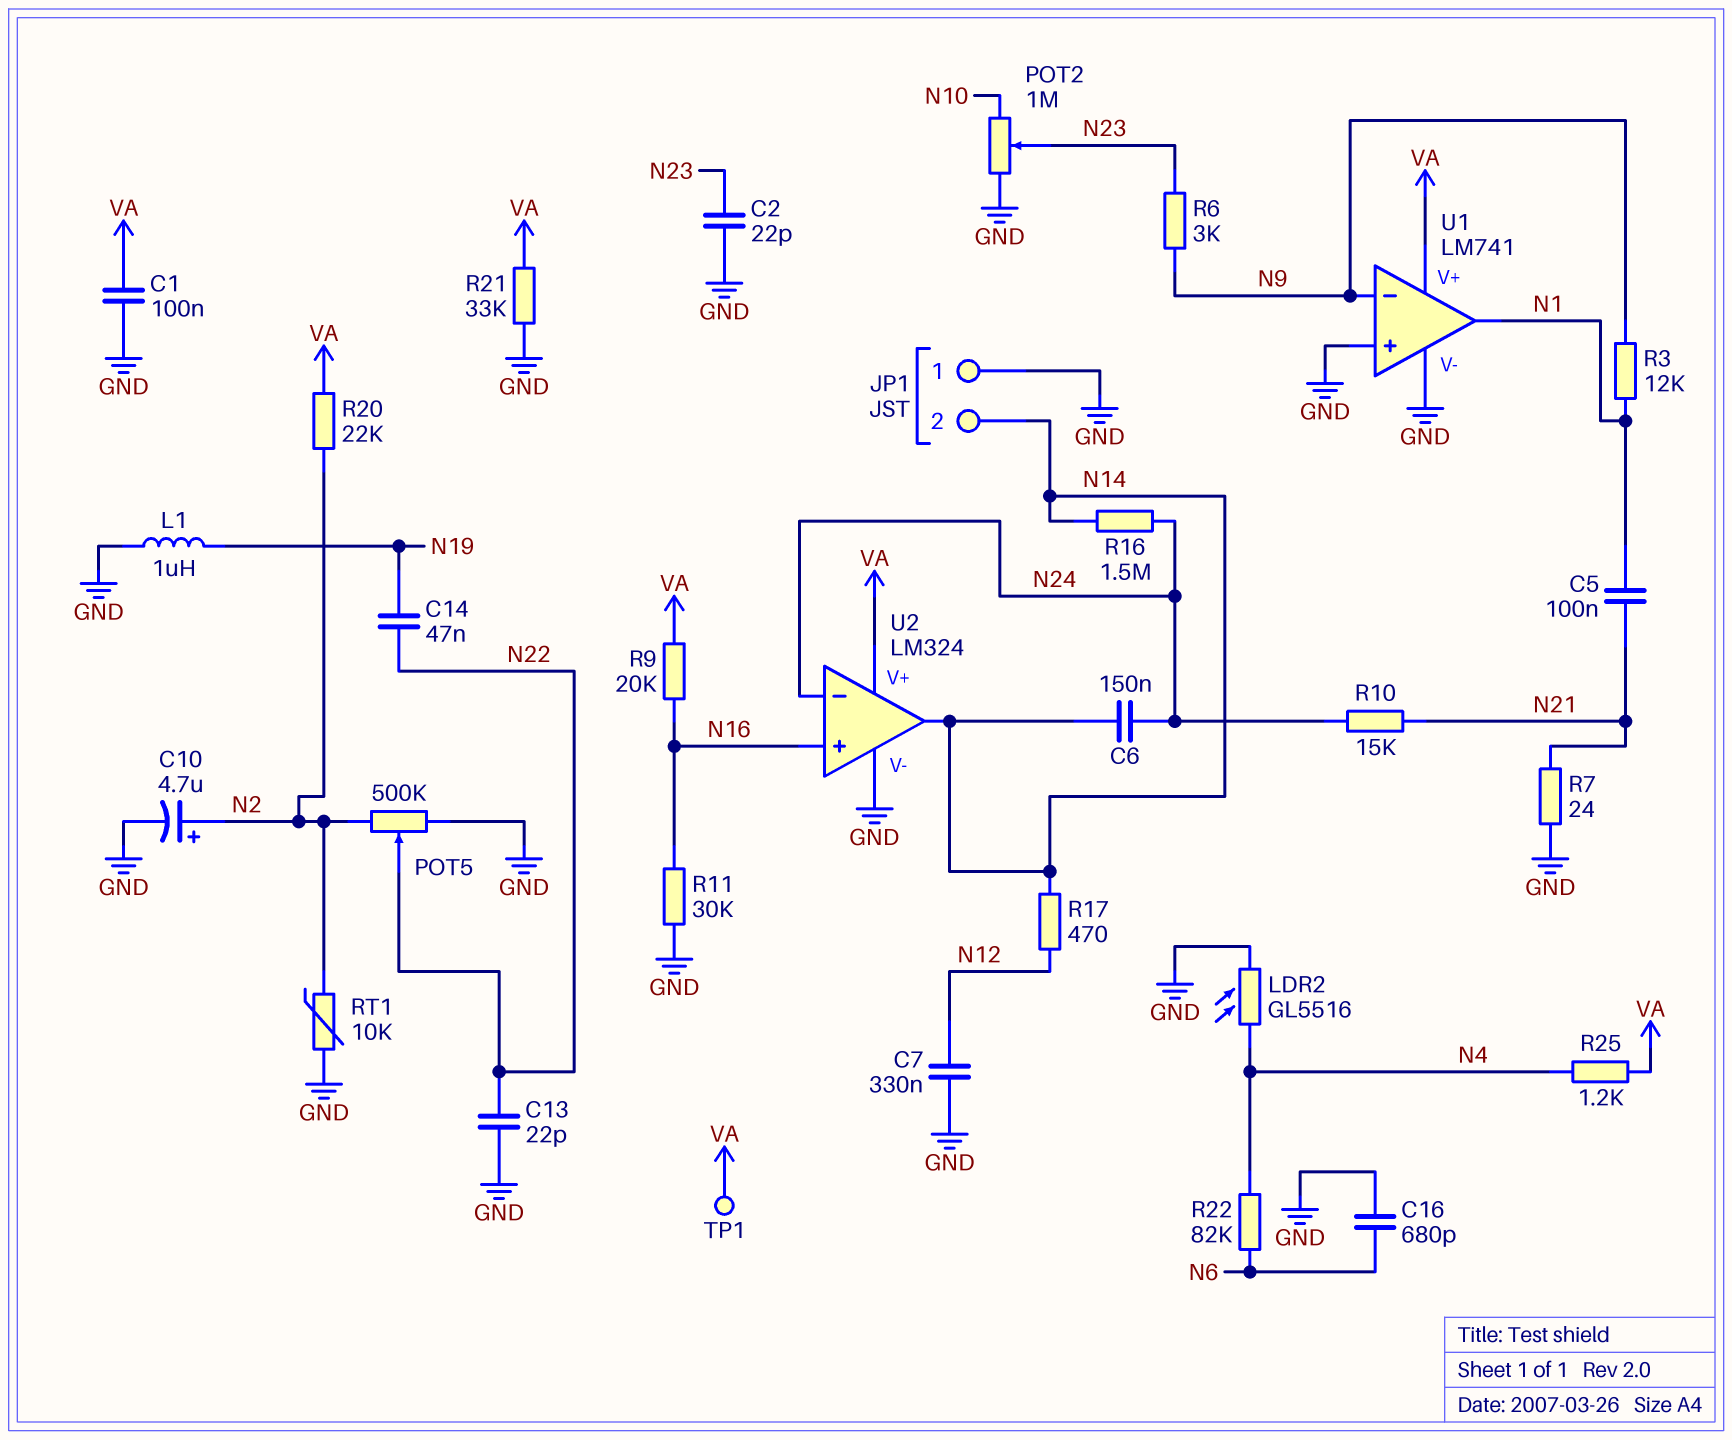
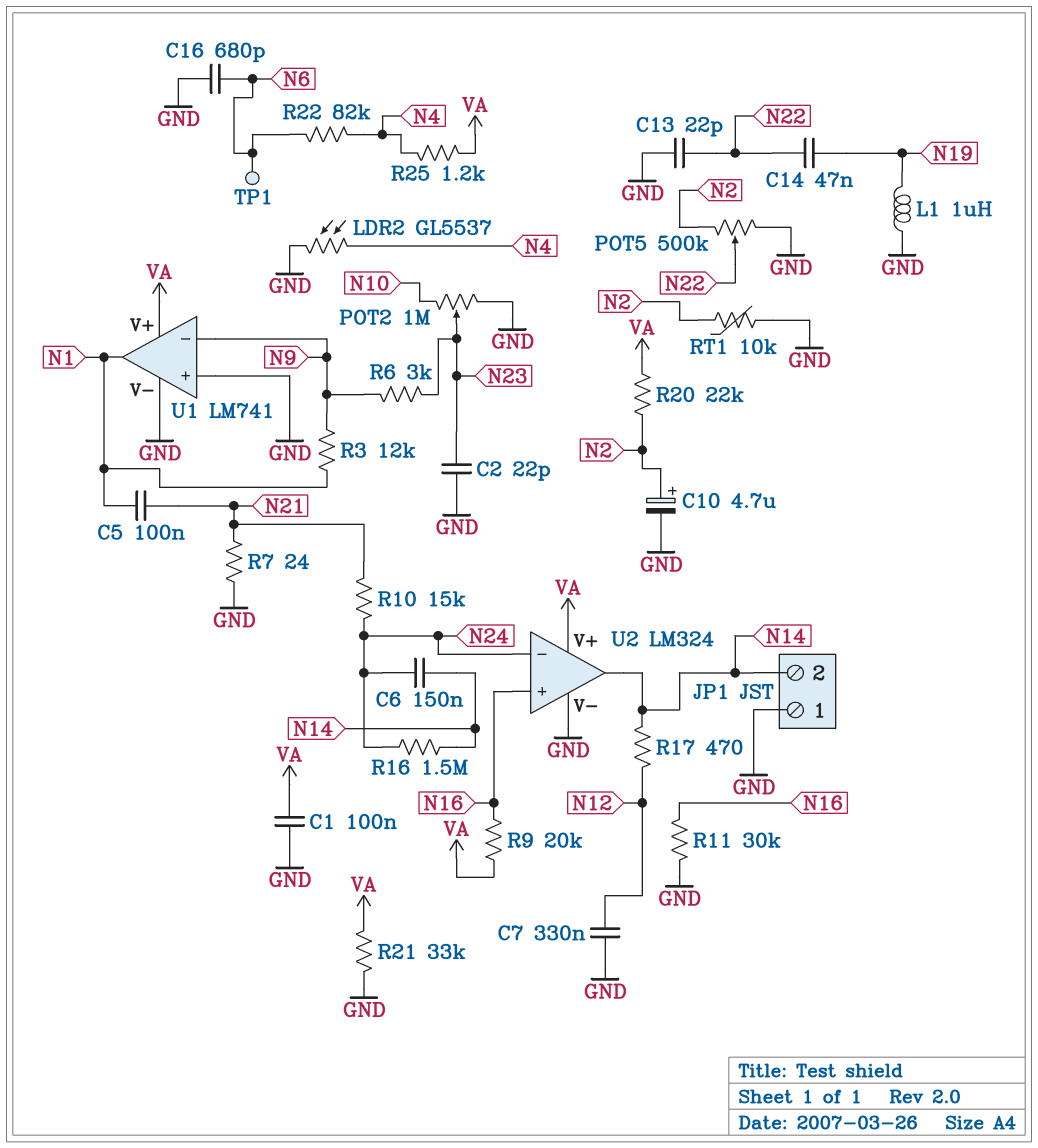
LDR2: GL5516 (GND, N4) -> GL5537 (GND, N4)
TP1: test point (VA) -> test point (N6)

